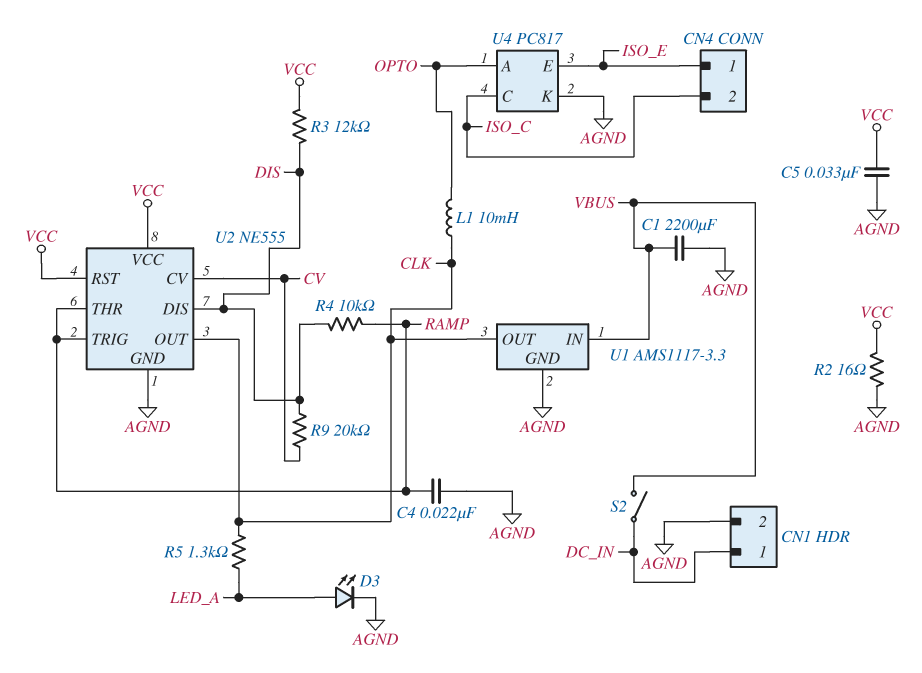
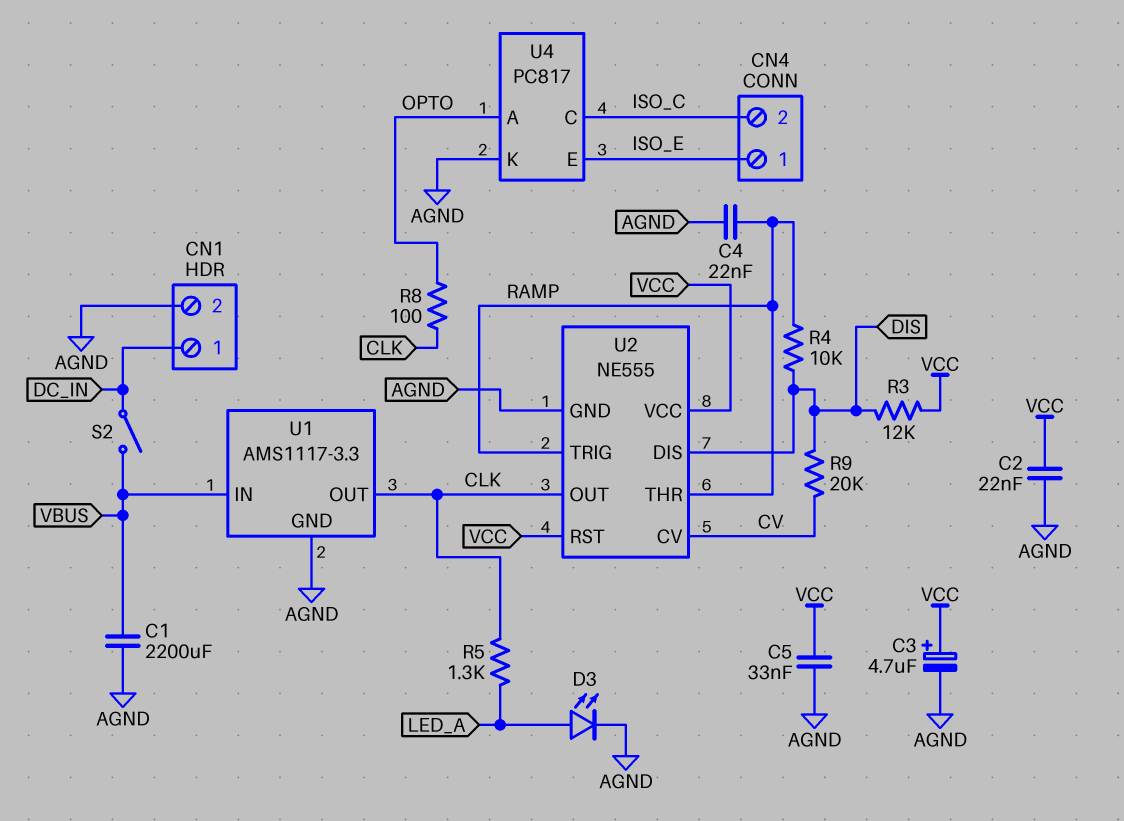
C2: none -> 22nF (AGND, VCC)
C3: none -> 4.7uF (plus VCC, minus AGND)
L1: 10mH (CLK, OPTO) -> none
R2: 16 (AGND, VCC) -> none
R8: none -> 100 (CLK, OPTO)

